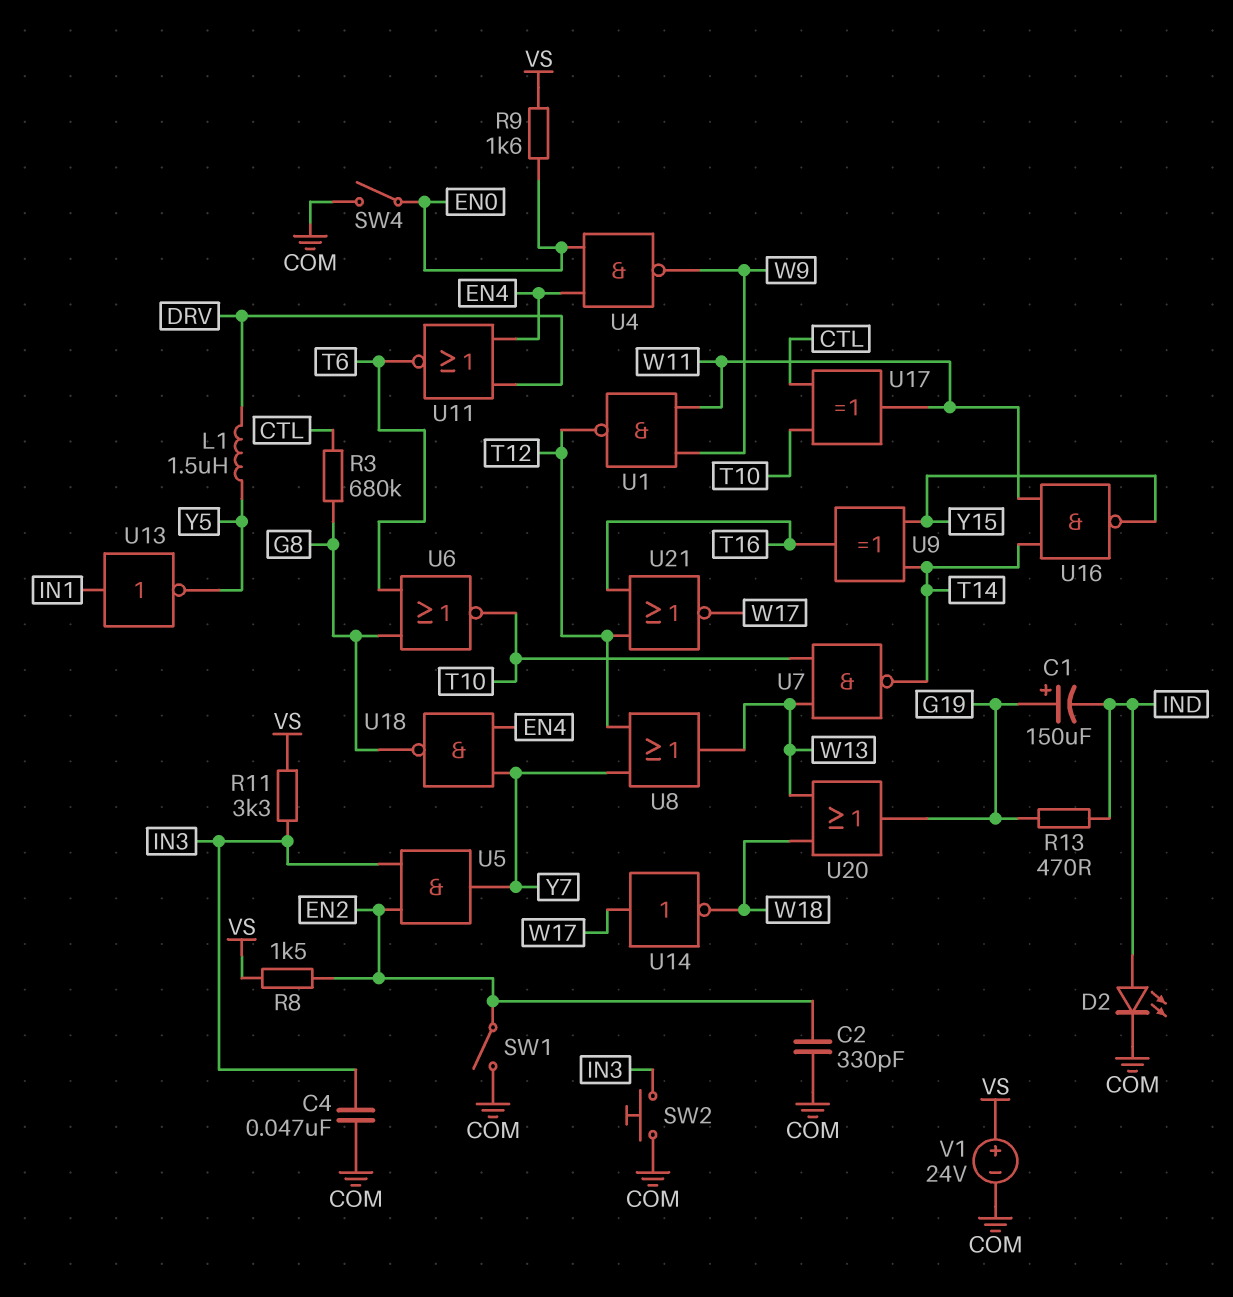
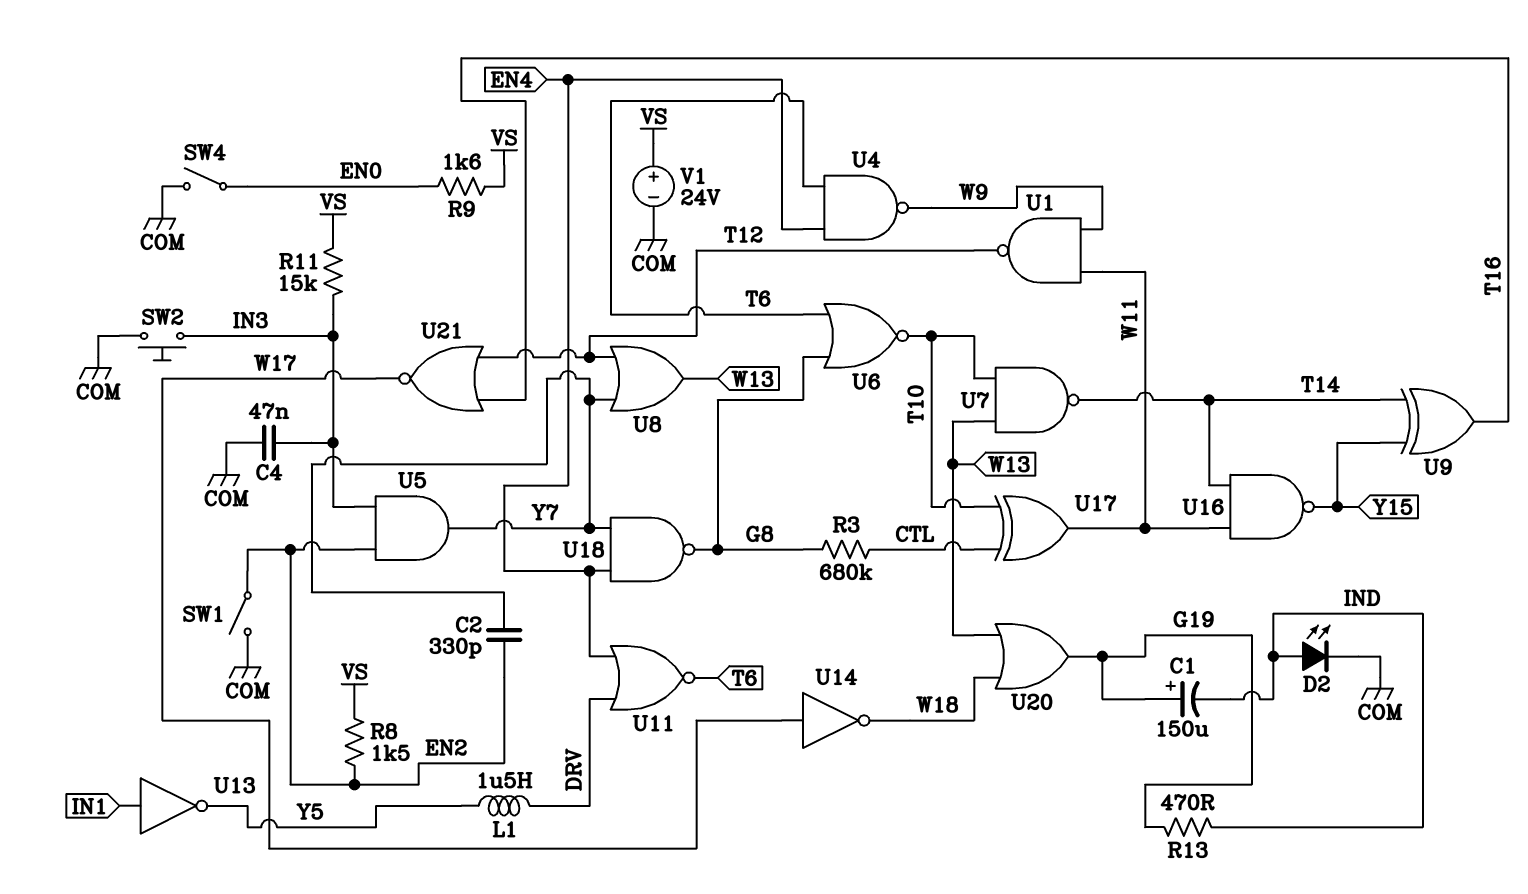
C2: 330pF (COM, EN2) -> 330pF (EN2, Y7)
R11: 3.3k (IN3, VS) -> 15k (IN3, VS)
U4: NAND (in EN0, in EN4, out W9) -> NAND (in EN4, in T6, out W9)

